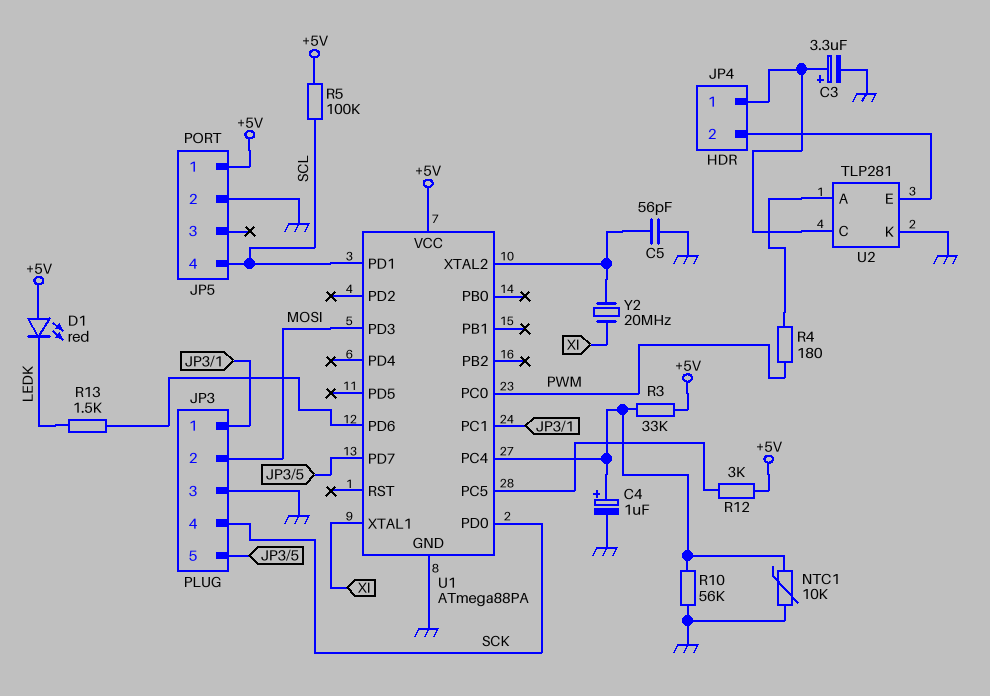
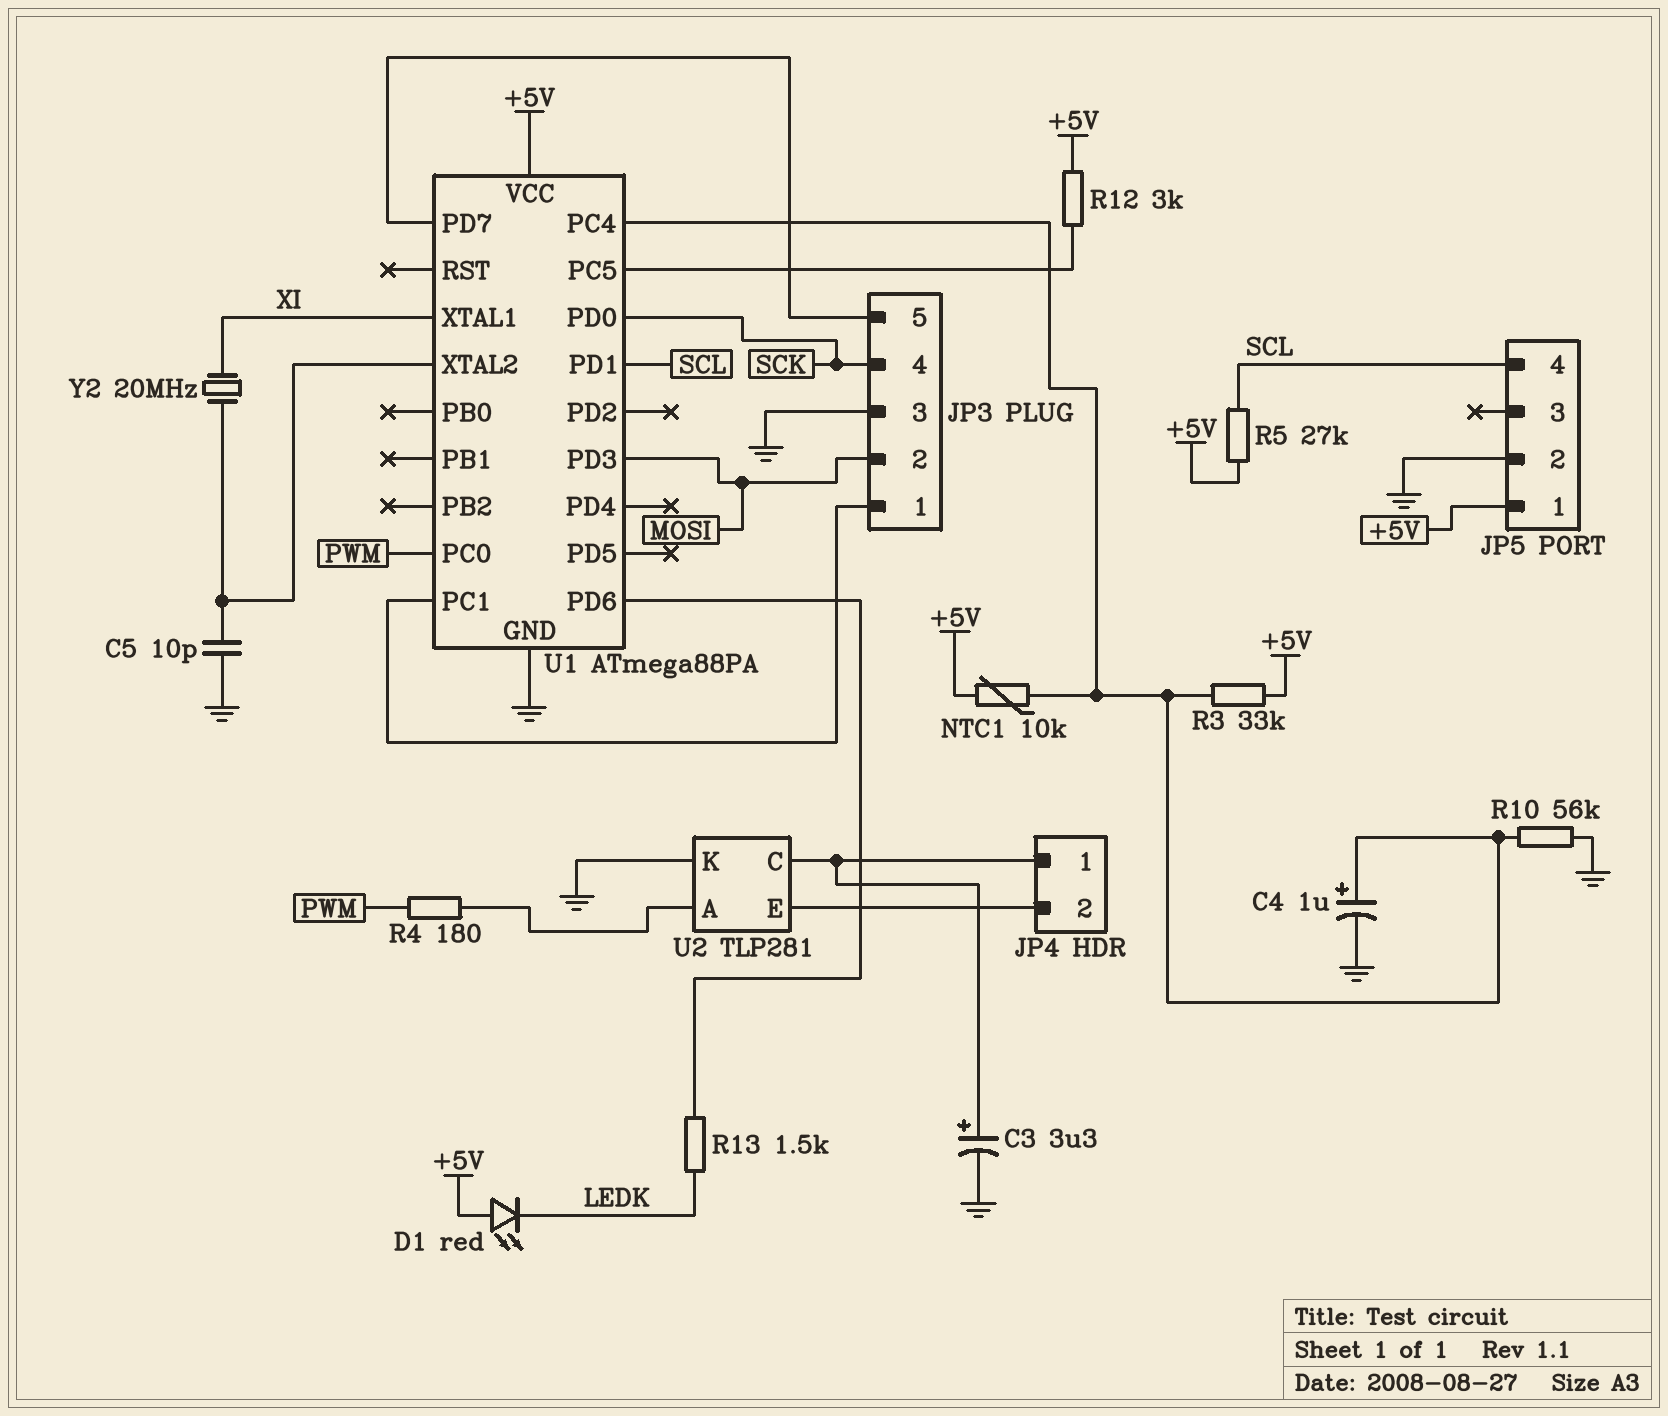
C5: 56pF (GND, U1/XTAL2) -> 10pF (GND, U1/XTAL2)
NTC1: 10k (GND, U1/PC4) -> 10k (+5V, U1/PC4)
R5: 100k (+5V, SCL) -> 27k (+5V, SCL)

